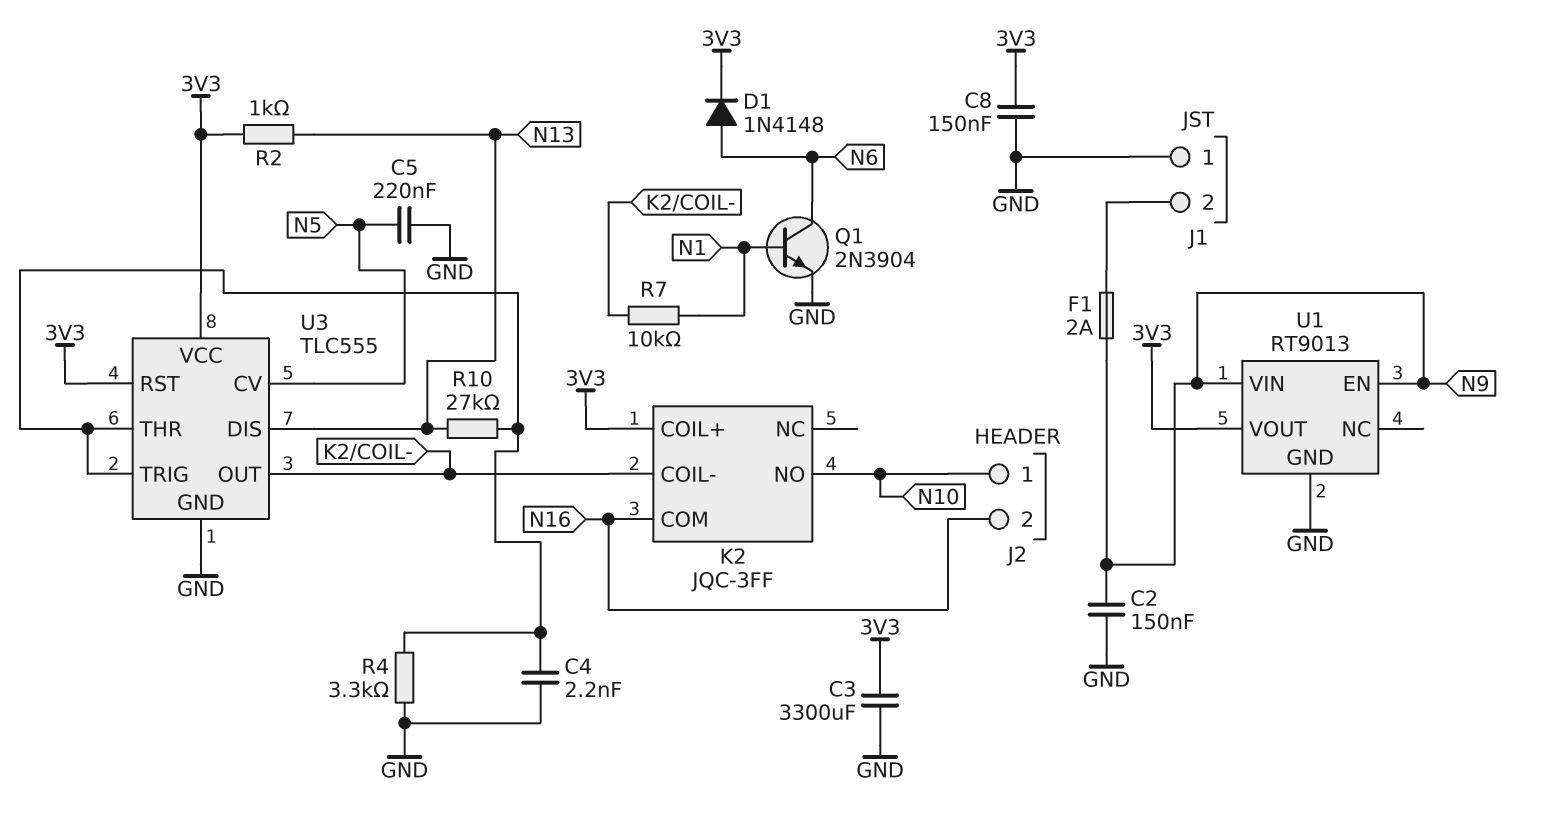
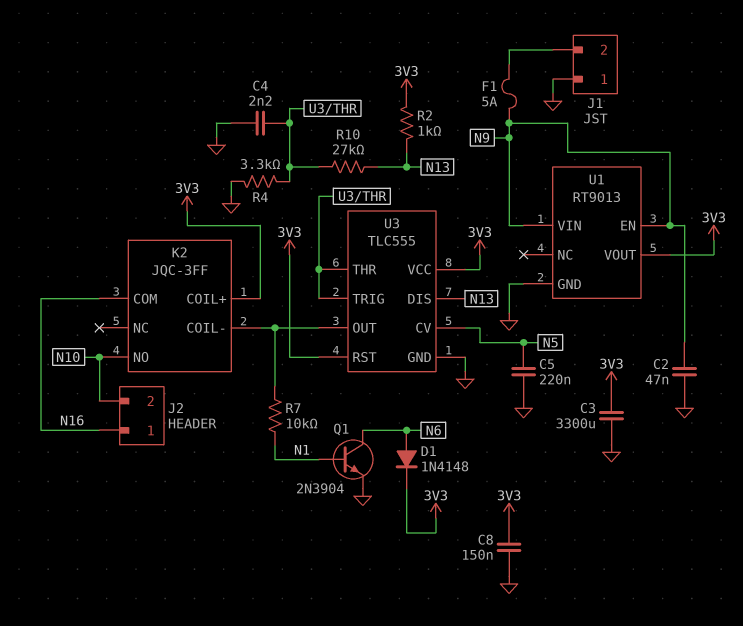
C2: 150nF (GND, N9) -> 47nF (GND, N9)
F1: 2A (J1/2, N9) -> 5A (J1/2, N9)
J2 pin 1: N10 -> N16
J2 pin 2: N16 -> N10

